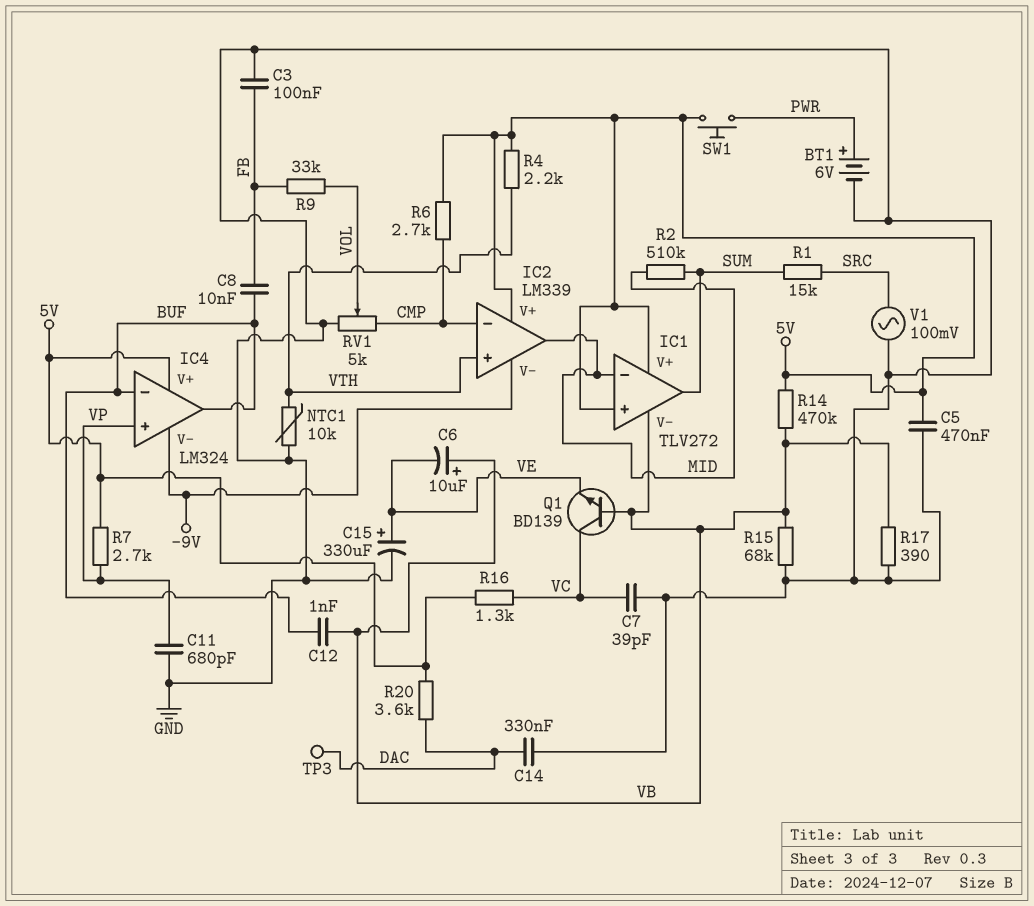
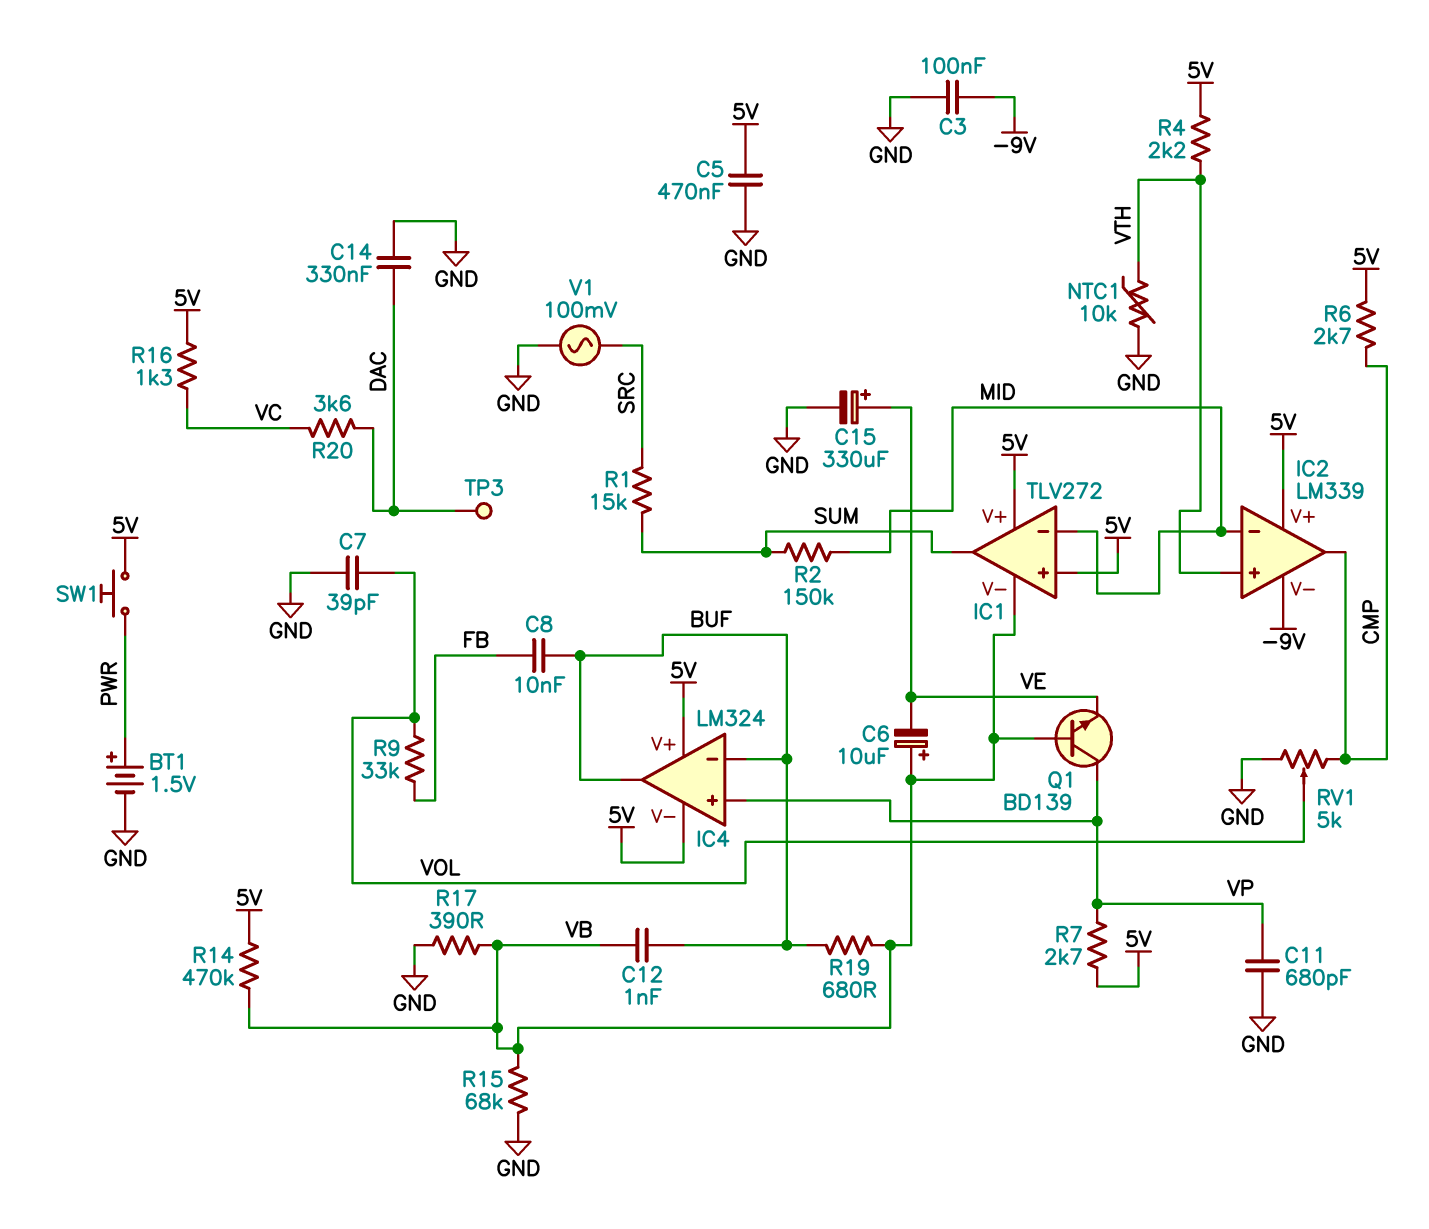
BT1: 6V (plus PWR, minus GND) -> 1.5V (plus PWR, minus GND)
C3: 100nF (FB, GND) -> 100nF (-9V, GND)
C7: 39pF (GND, VC) -> 39pF (GND, VOL)
IC2 pin in-: CMP -> MID
IC2 pin out: MID -> CMP
IC4 pin V-: -9V -> 5V
Q1: NPN BD139 (B VB, C VC, E VE) -> NPN BD139 (B VB, C VP, E VE)
R2: 510k (MID, SUM) -> 150k (MID, SUM)
R19: none -> 680 (BUF, VB)
R20: 3.6k (5V, DAC) -> 3.6k (DAC, VC)

